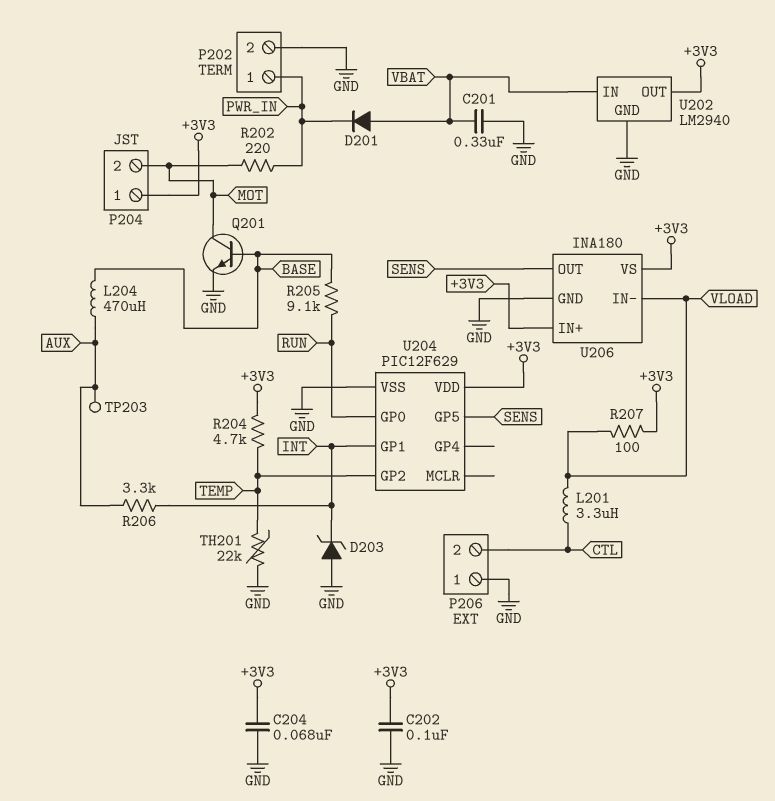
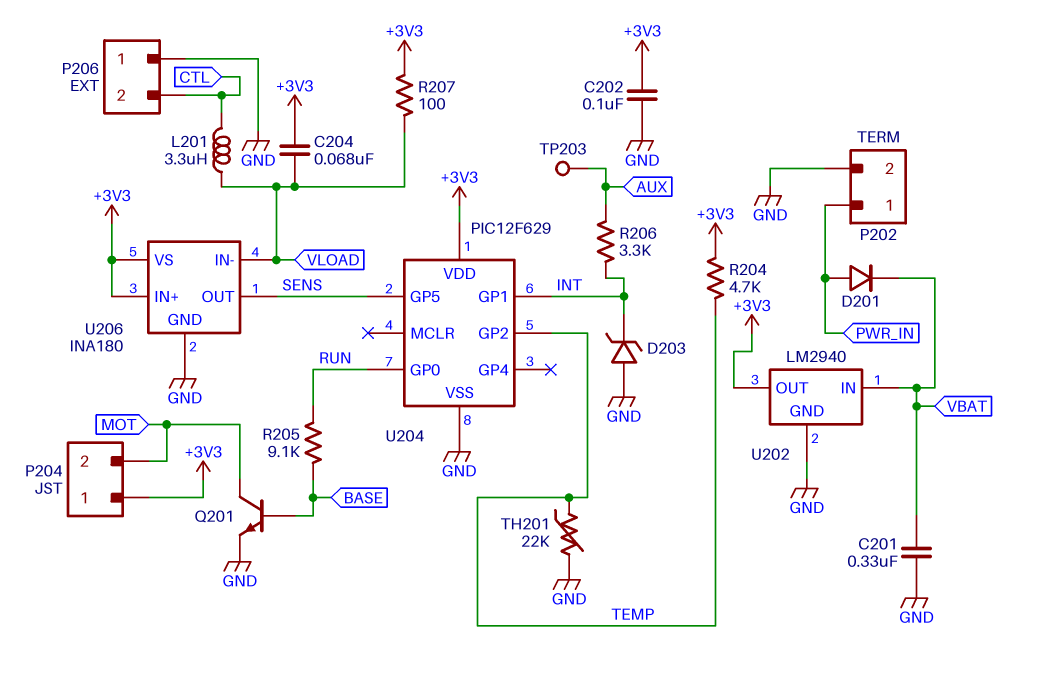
C204: 68nF (+3V3, GND) -> 68nF (+3V3, VLOAD)
D201: diode (A VBAT, K PWR_IN) -> diode (A PWR_IN, K VBAT)
L204: 470uH (AUX, BASE) -> none
R202: 220 (MOT, PWR_IN) -> none

